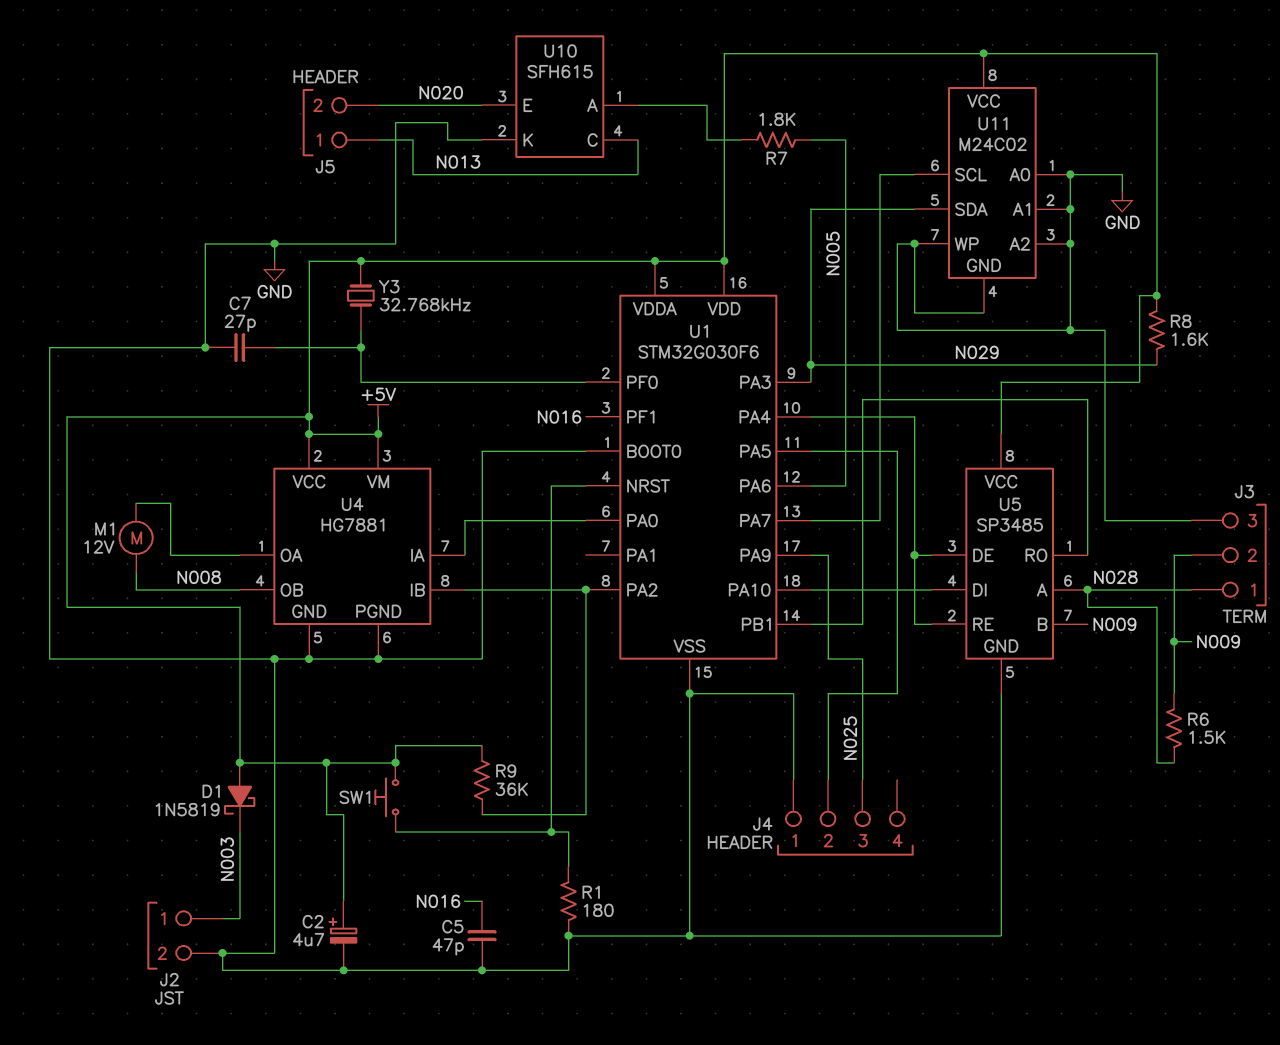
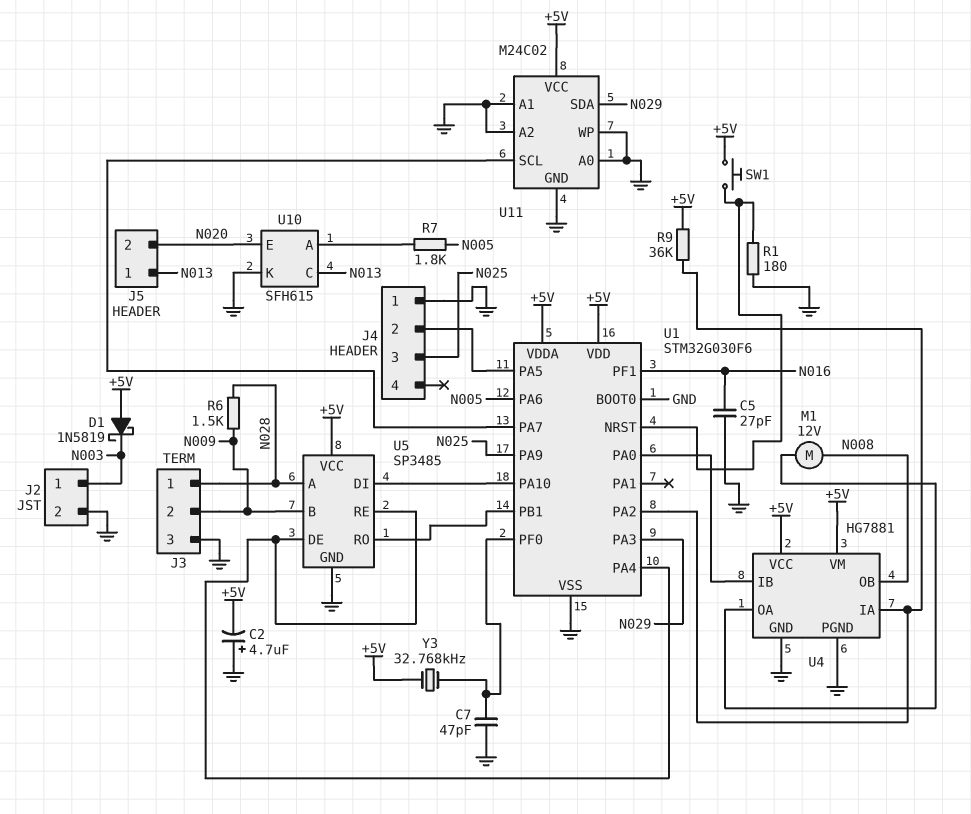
C2: 4.7uF (plus +5V, minus GND) -> 4.7uF (plus GND, minus +5V)
C5: 47pF (GND, N016) -> 27pF (GND, N016)
C7: 27pF (GND, U1/PF0) -> 47pF (GND, U1/PF0)
R8: 1.6k (+5V, N029) -> none
U4 pin IA: U1/PA0 -> U1/PA2
U4 pin IB: U1/PA2 -> U1/PA0

